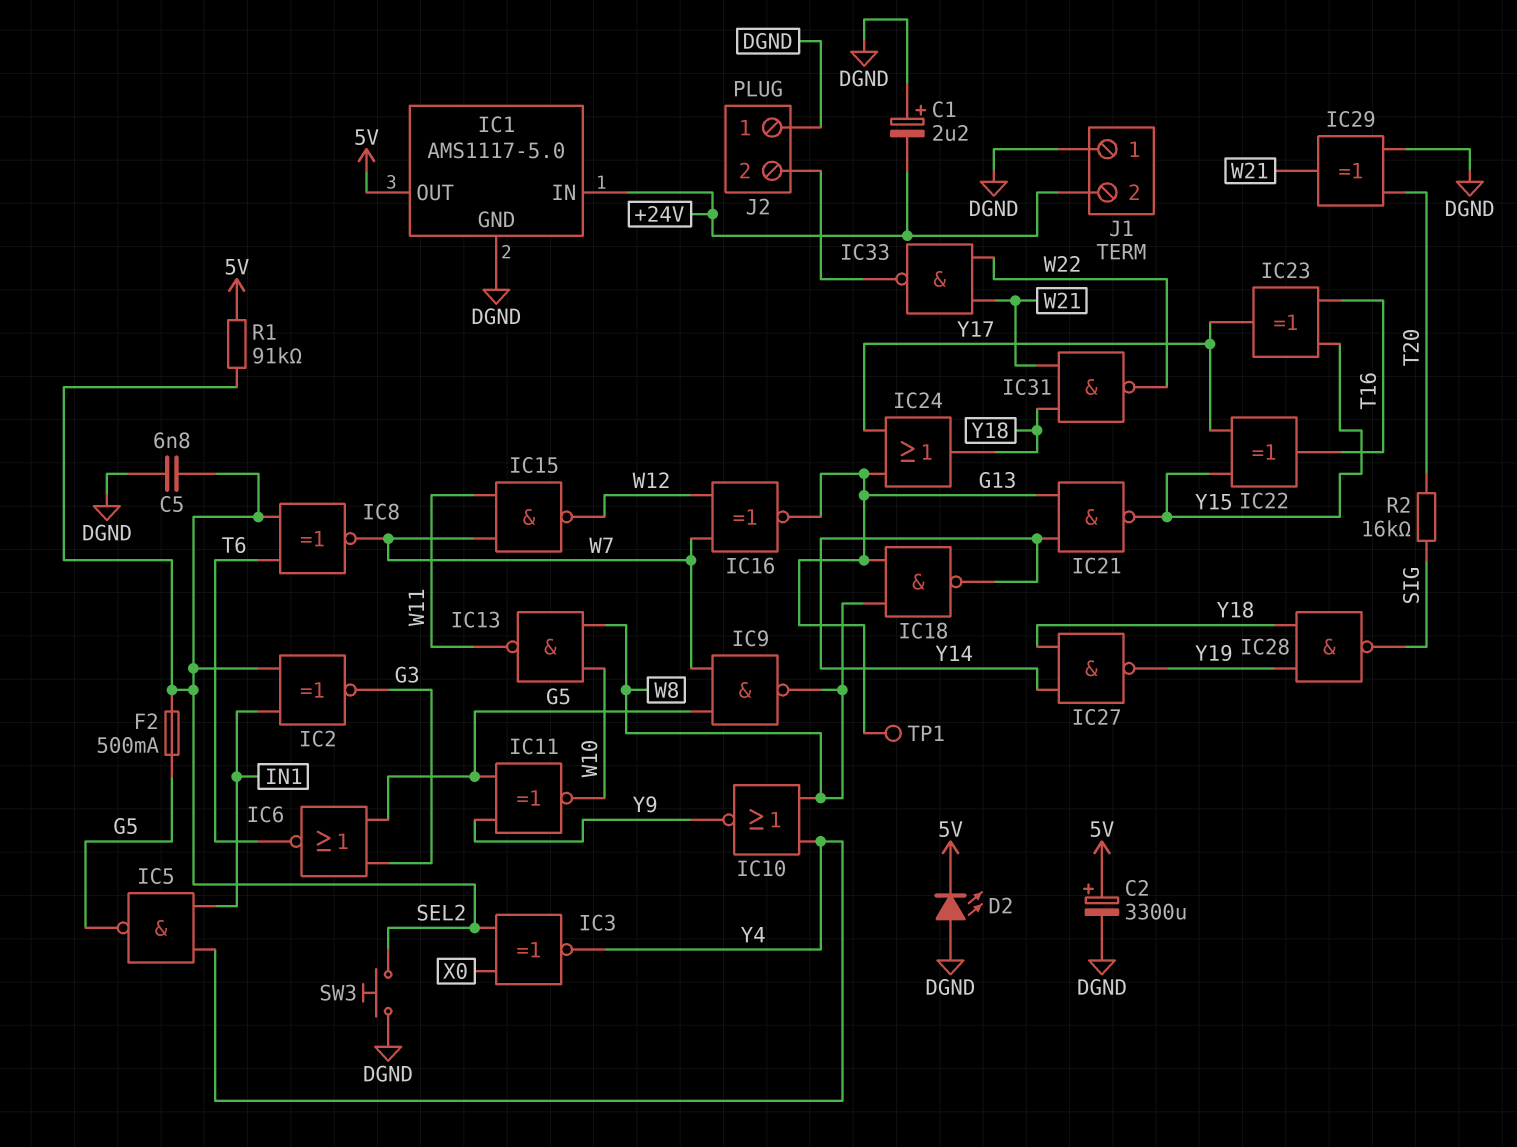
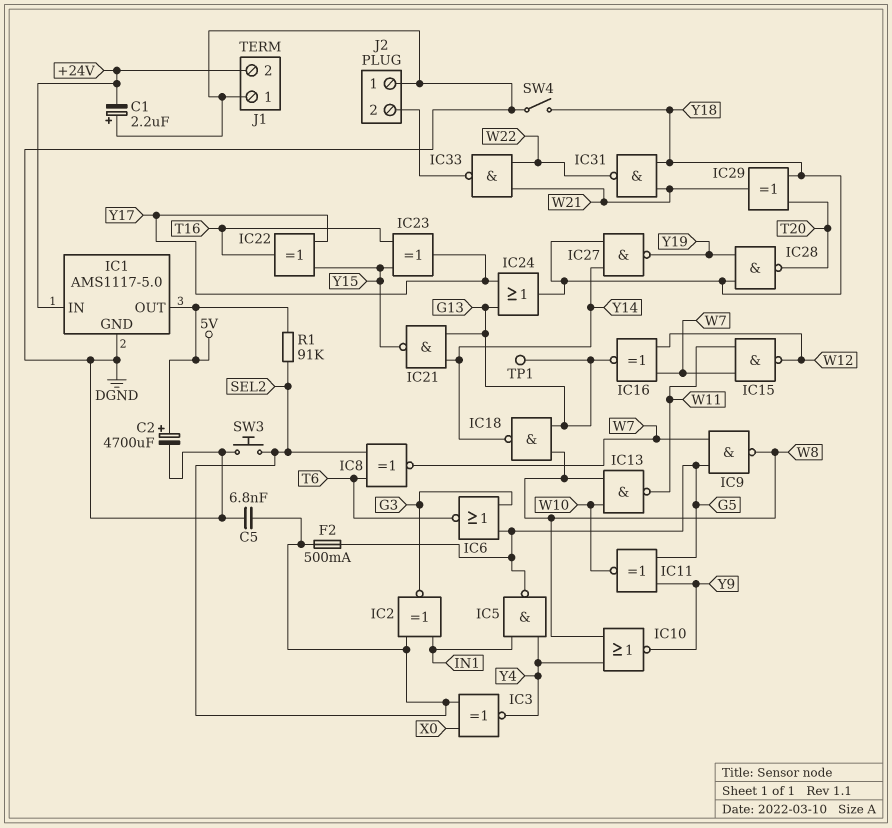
C2: 3300uF (plus 5V, minus DGND) -> 4700uF (plus 5V, minus DGND)
D2: LED (A DGND, K 5V) -> none
IC28: NAND (in Y18, in Y19, out SIG) -> NAND (in Y18, in Y19, out T20)
IC29: XOR (in DGND, in T20, out W21) -> XOR (in T20, in Y18, out W21)
R2: 16k (SIG, T20) -> none
SW4: none -> switch (DGND, Y18)

